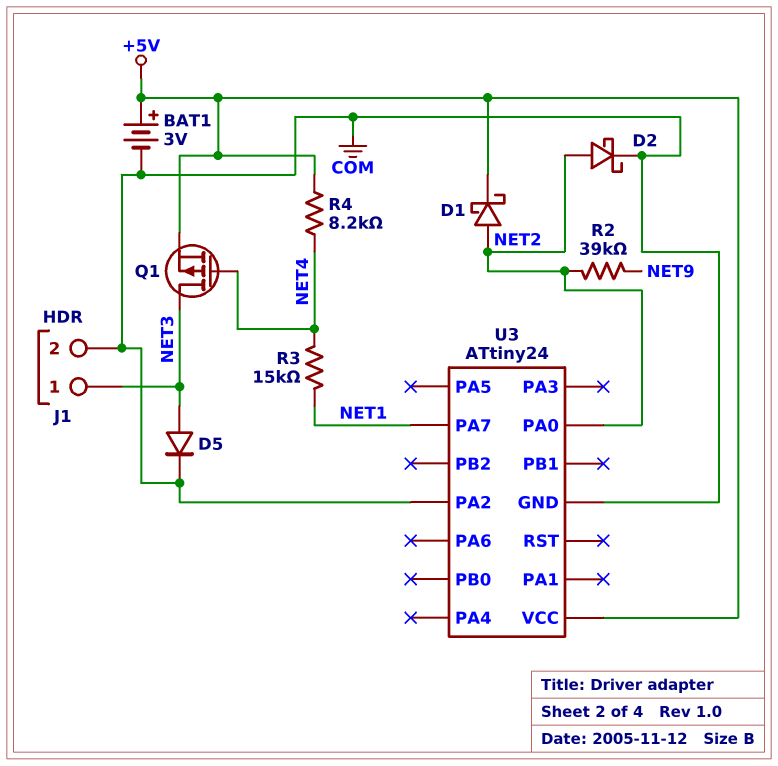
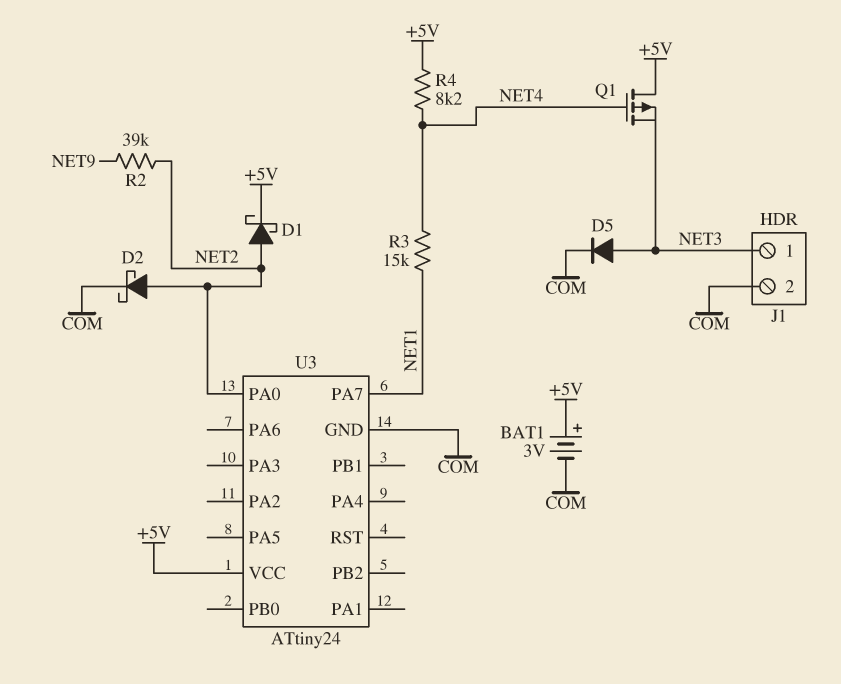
Q1: PMOS (G NET4, D NET3, S +5V) -> PMOS (G NET4, D +5V, S NET3)
U3 pin PA2: COM -> none

